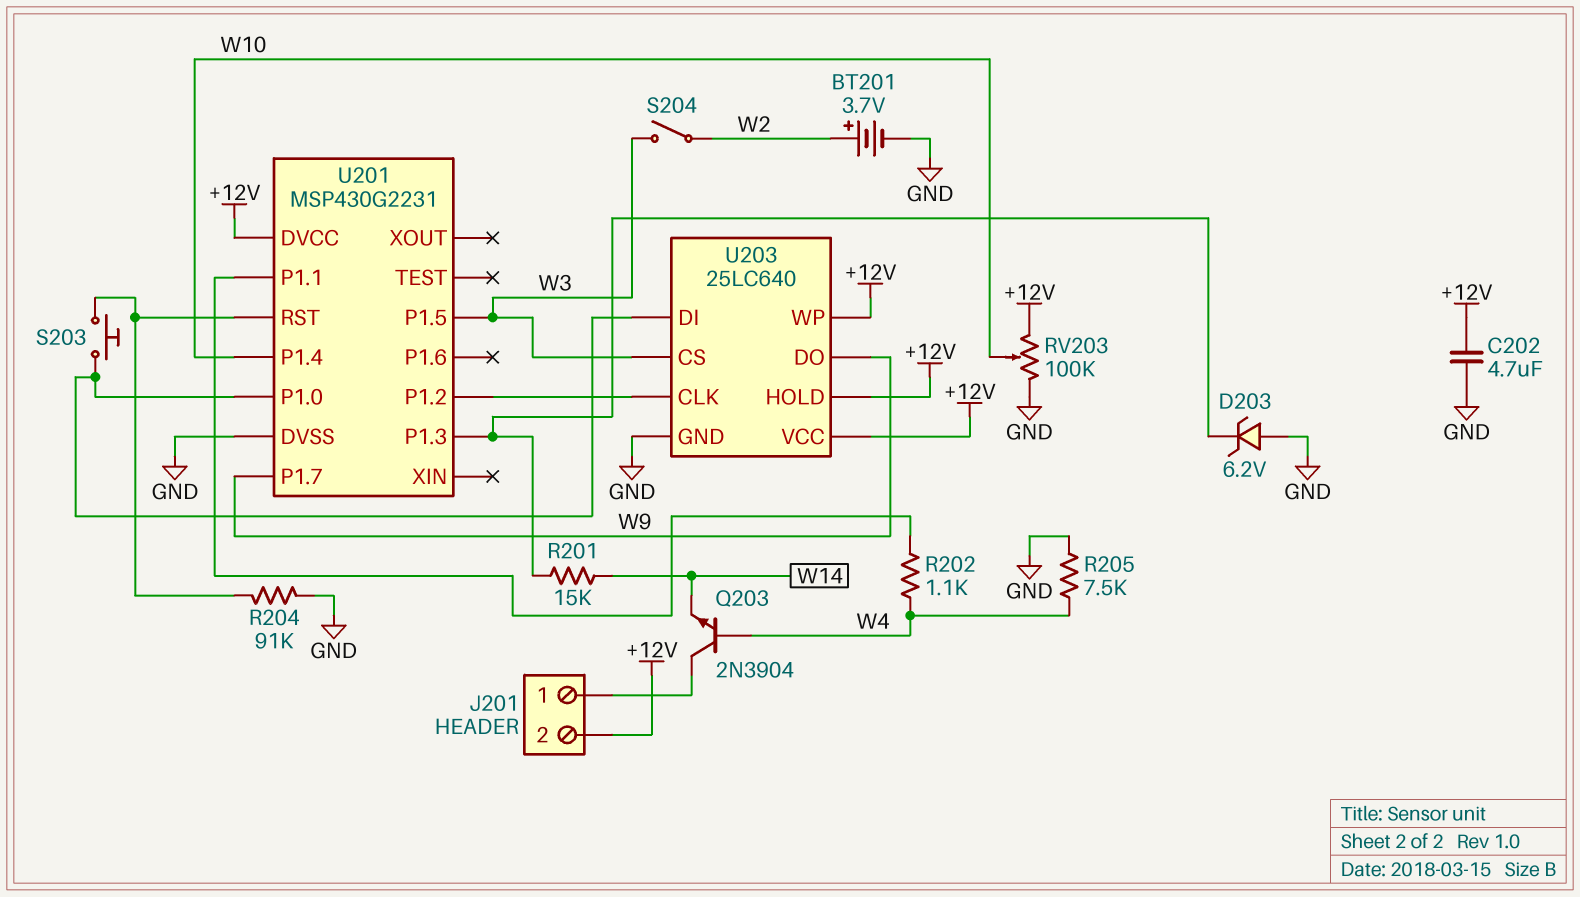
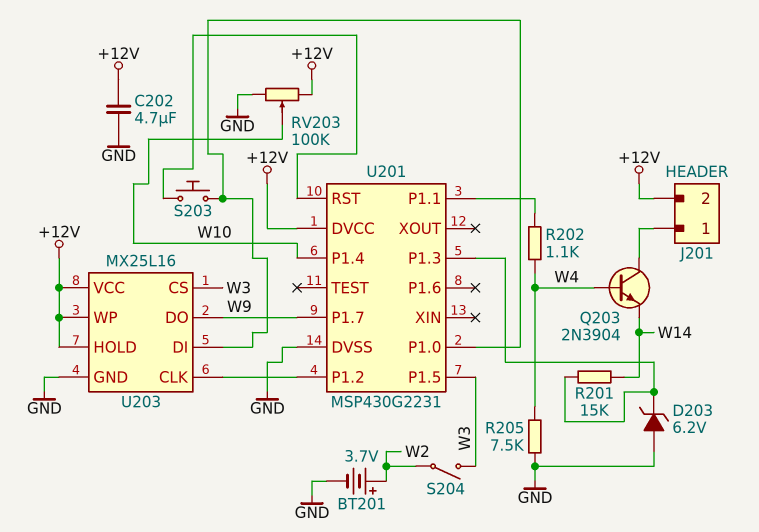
R204: 91k (GND, U201/RST) -> none
U203: 25LC640 -> MX25L16

